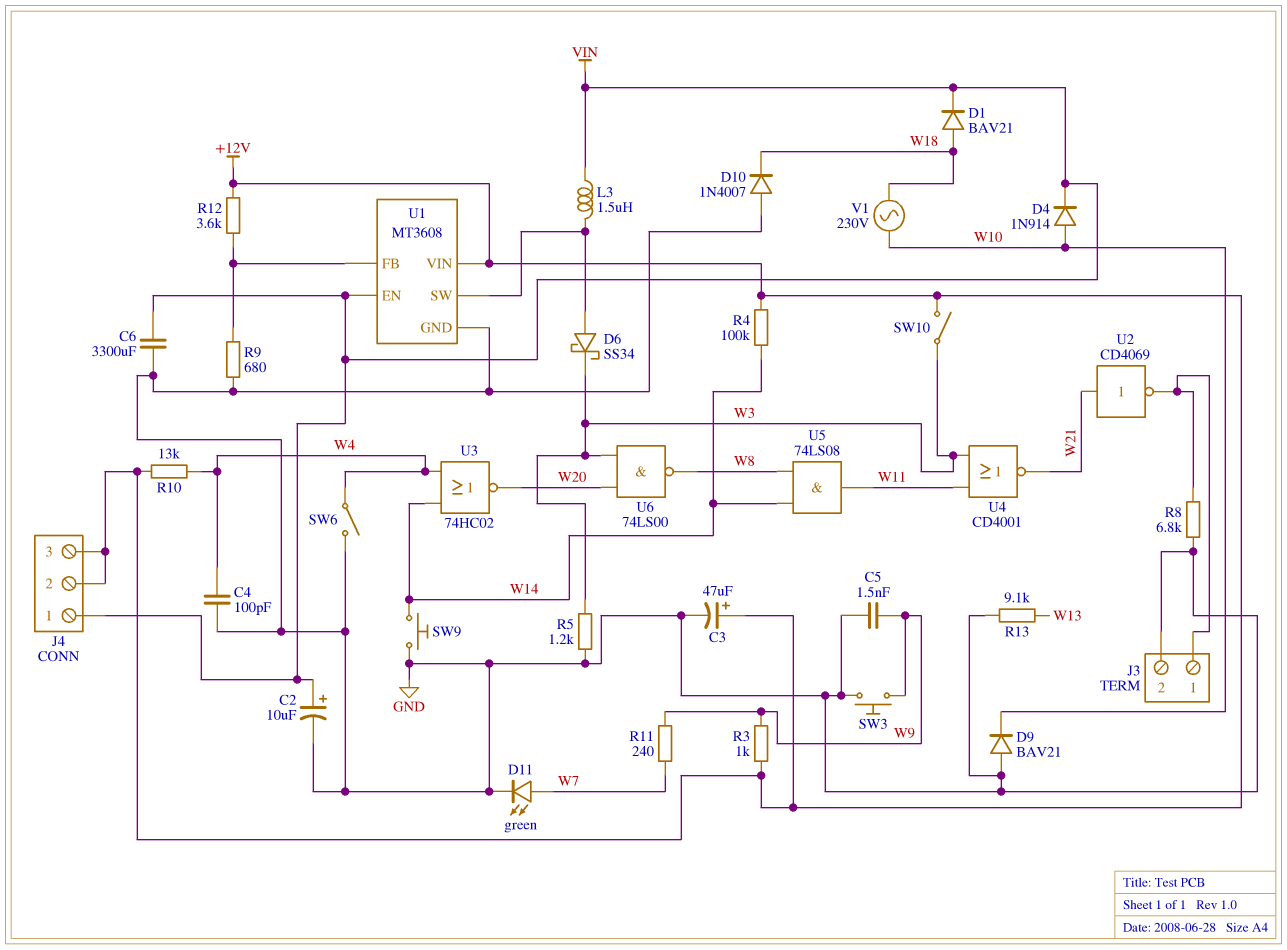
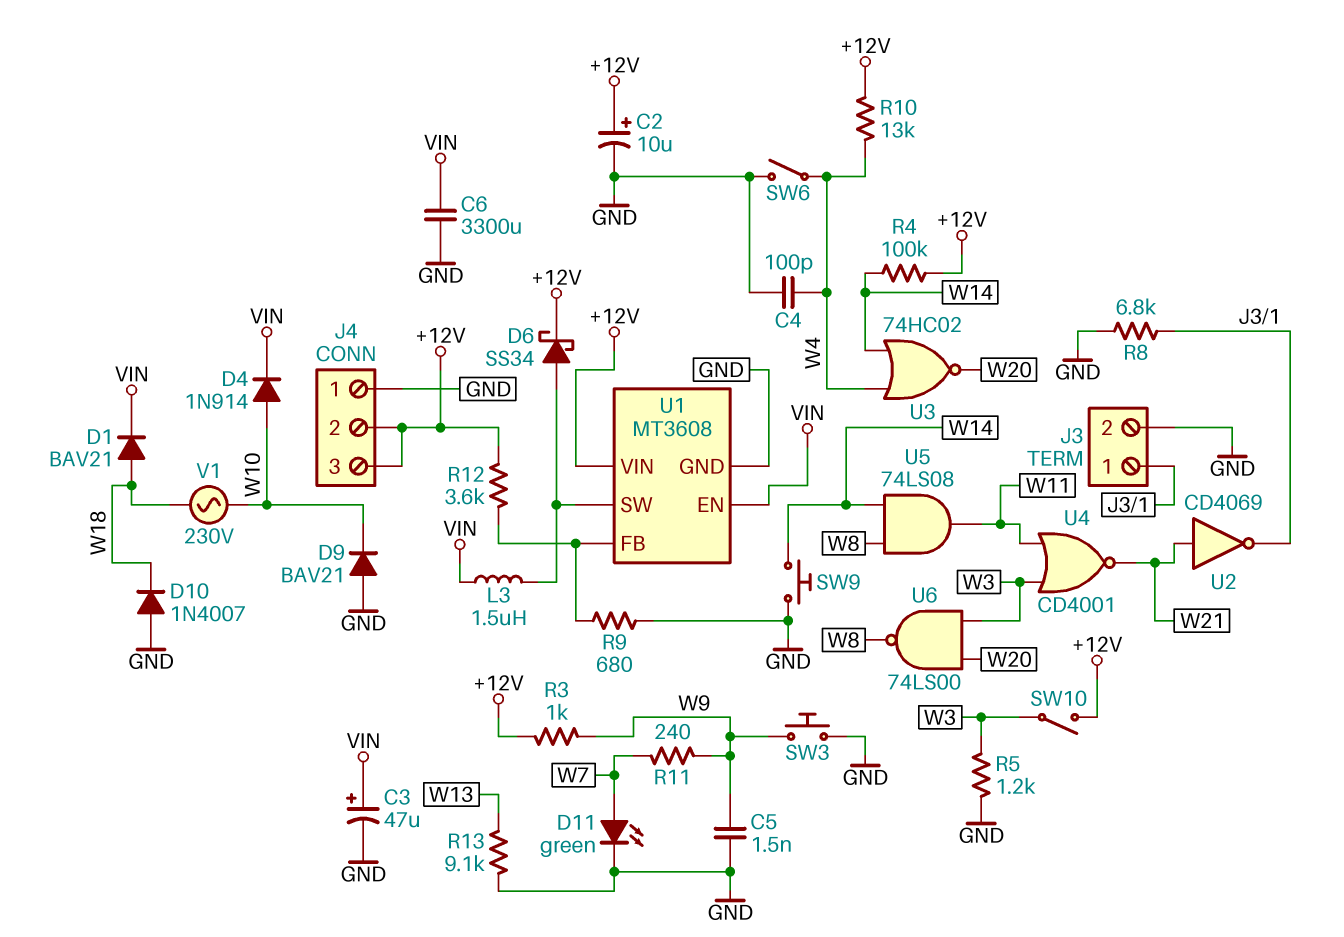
C2: 10uF (plus VIN, minus GND) -> 10uF (plus +12V, minus GND)
C3: 47uF (plus +12V, minus GND) -> 47uF (plus VIN, minus GND)
D6: schottky SS34 (A U1/SW, K W3) -> schottky SS34 (A U1/SW, K +12V)
J4 pin 1: VIN -> GND

